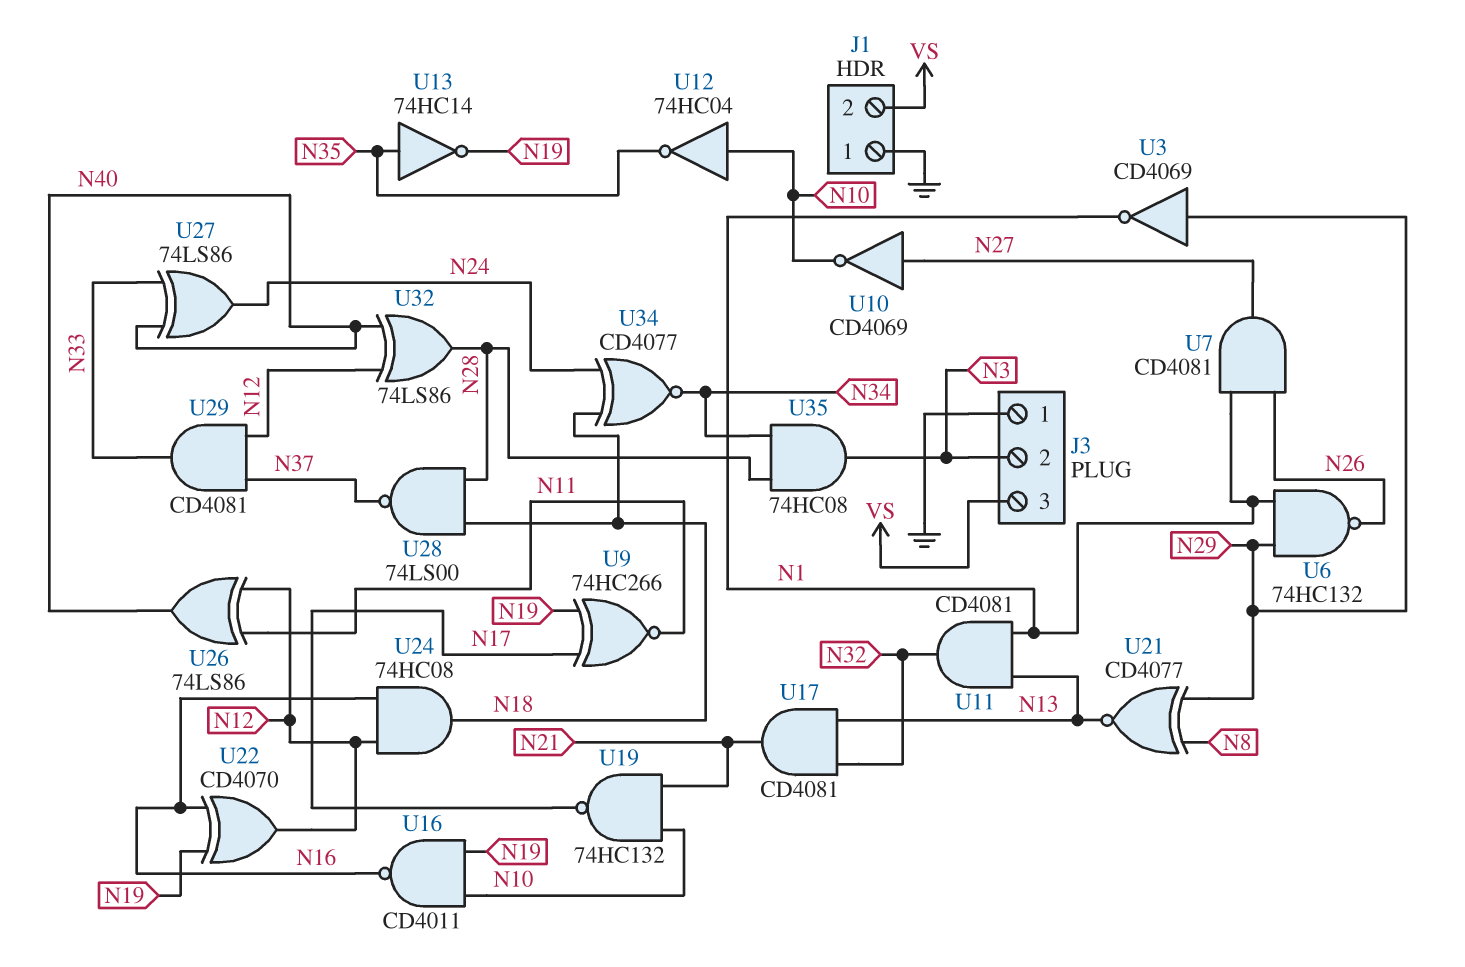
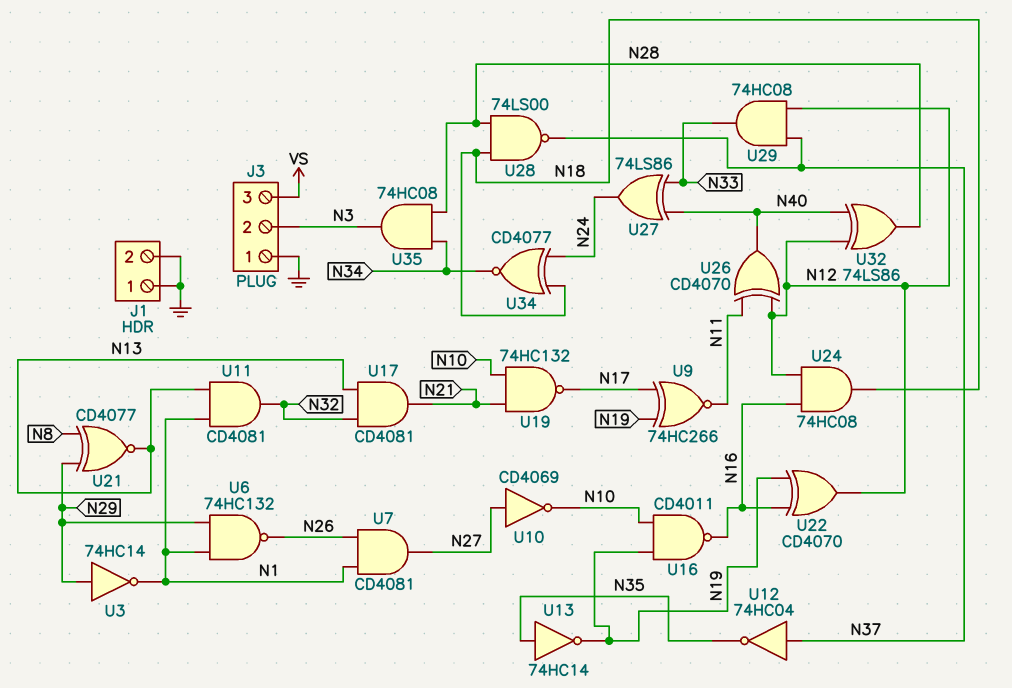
J1 pin 2: VS -> GND
U3: NOT CD4069 (in N29, out N1) -> NOT 74HC14 (in N29, out N1)
U12: NOT 74HC04 (in N10, out N35) -> NOT 74HC04 (in N37, out N35)
U26: XOR 74LS86 (in N11, in N12, out N40) -> XOR CD4070 (in N11, in N12, out N40)
U29: AND CD4081 (in N12, in N37, out N33) -> AND 74HC08 (in N12, in N37, out N33)

